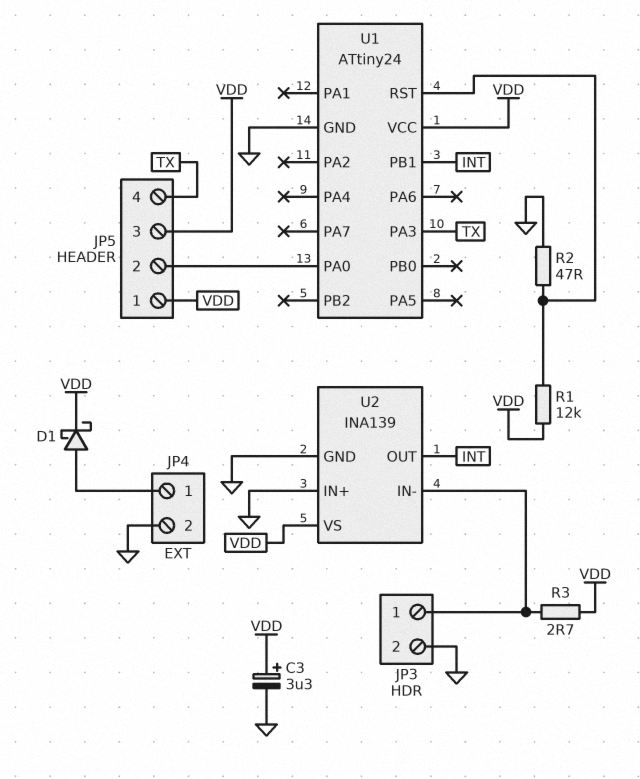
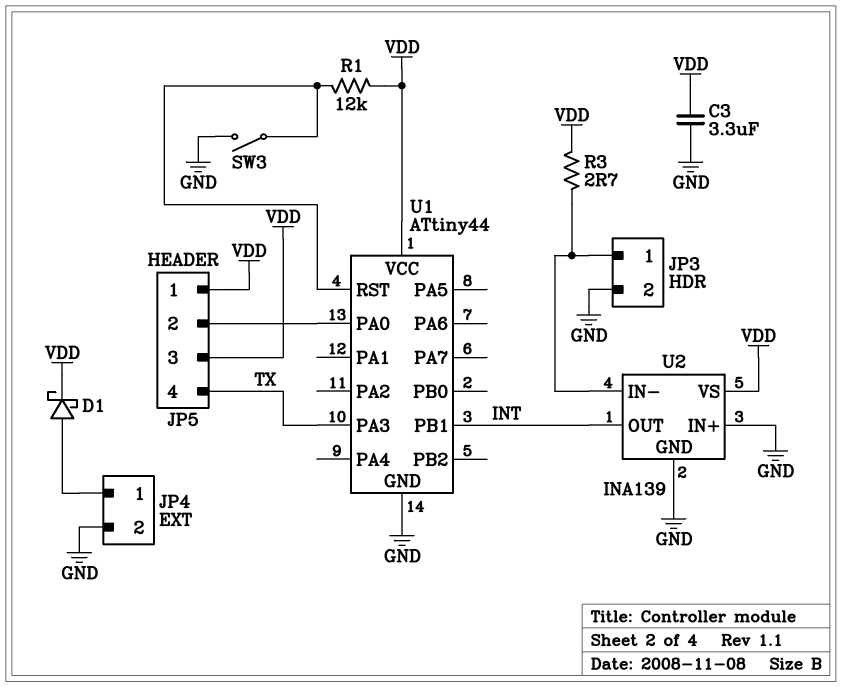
C3: 3.3uF (plus VDD, minus GND) -> 3.3uF (GND, VDD)
R2: 47 (GND, U1/RST) -> none
SW3: none -> switch (GND, U1/RST)
U1: ATtiny24 -> ATtiny44

